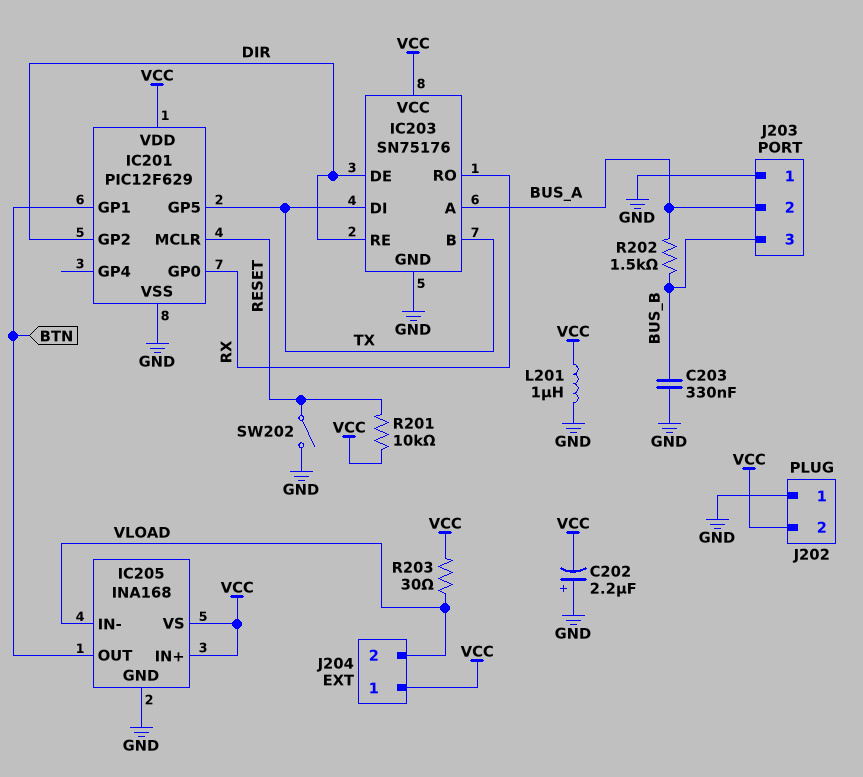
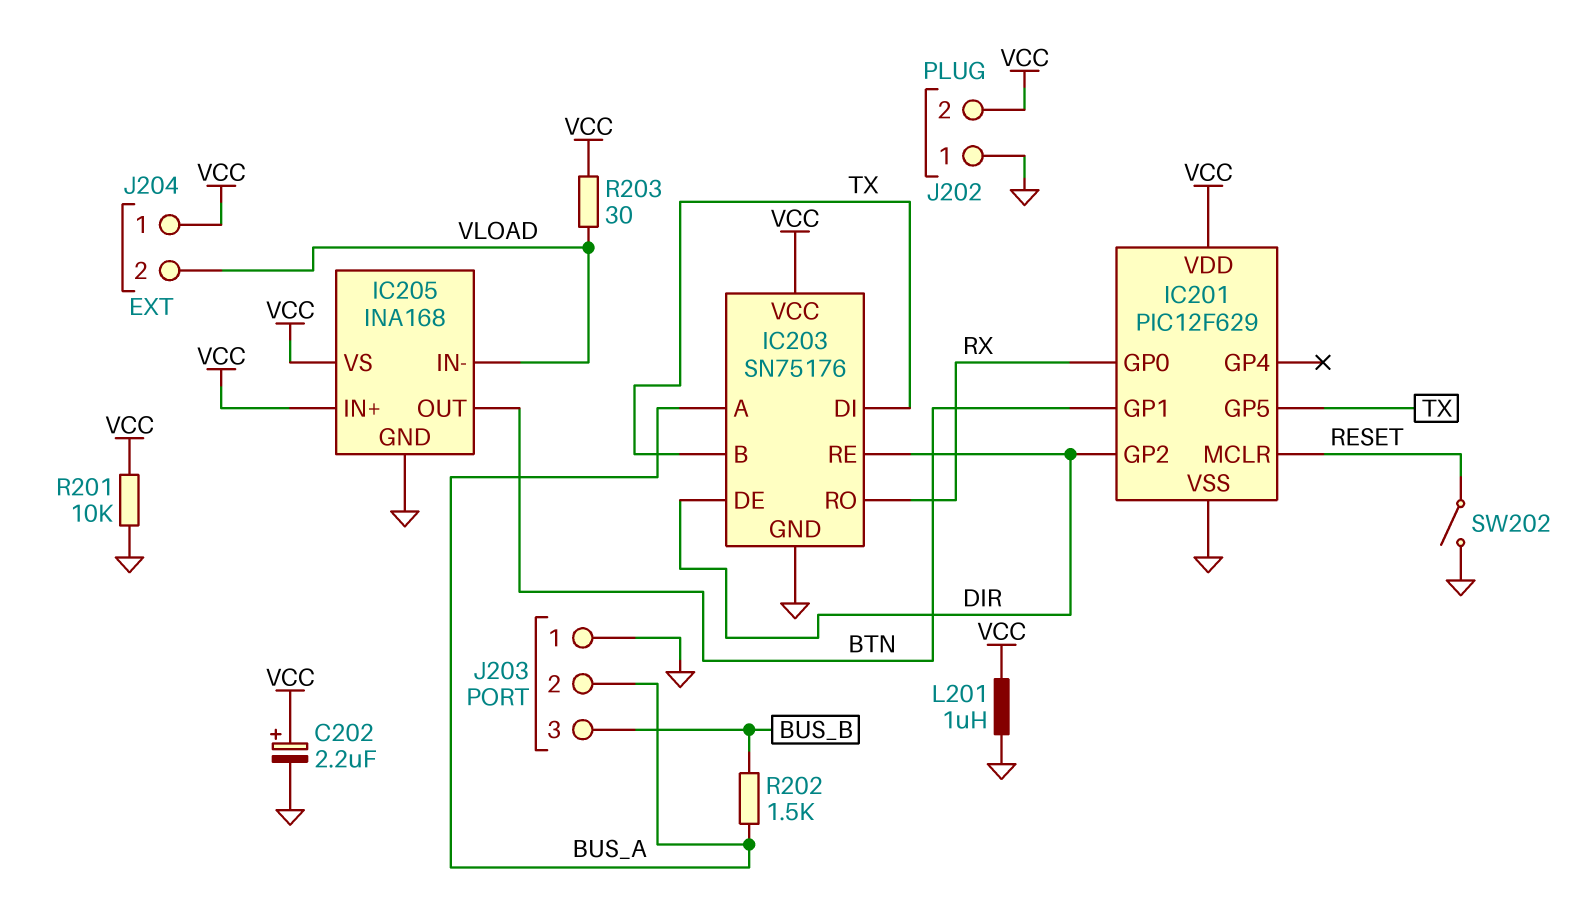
C202: 2.2uF (plus GND, minus VCC) -> 2.2uF (plus VCC, minus GND)
C203: 330nF (BUS_B, GND) -> none
R201: 10k (RESET, VCC) -> 10k (GND, VCC)

